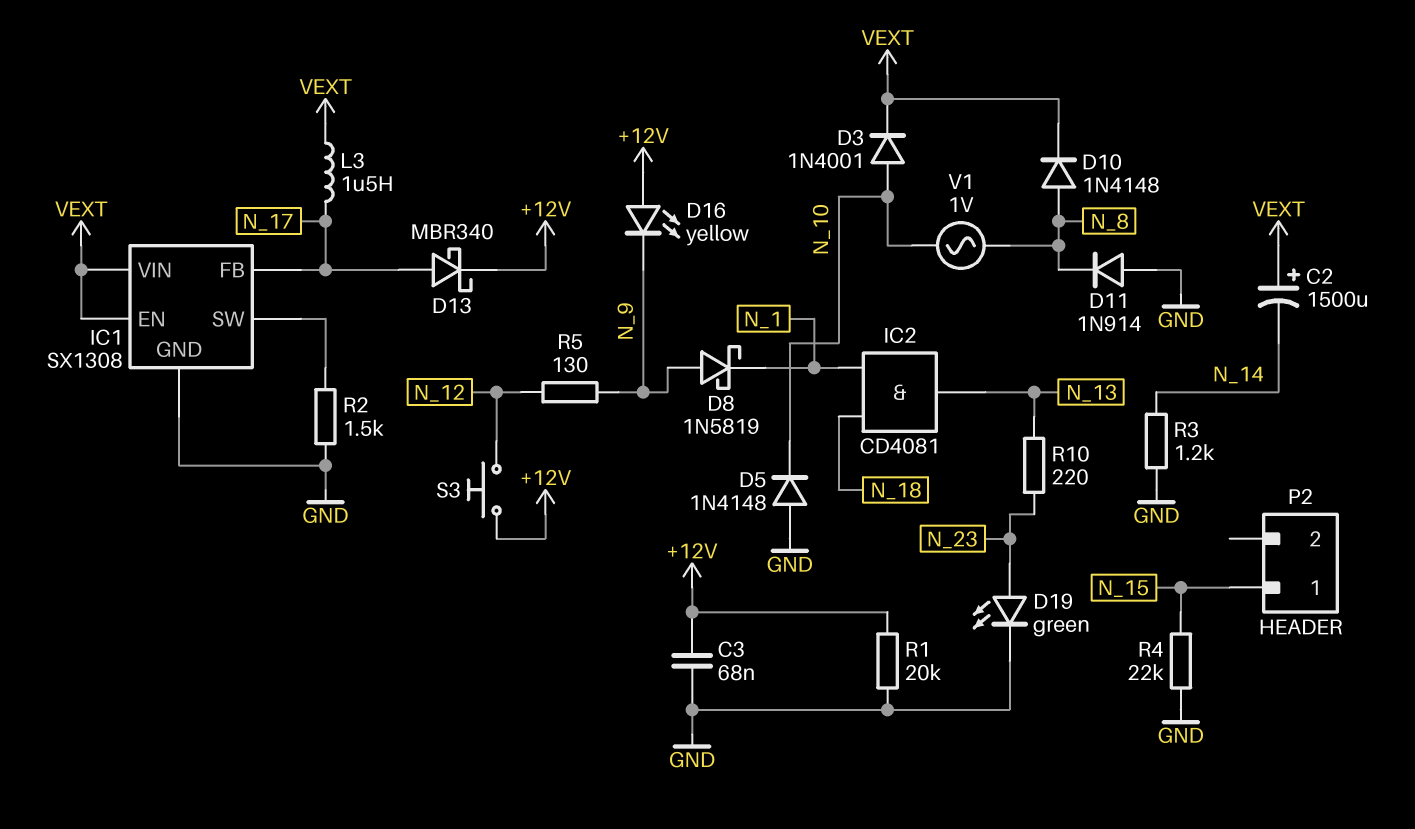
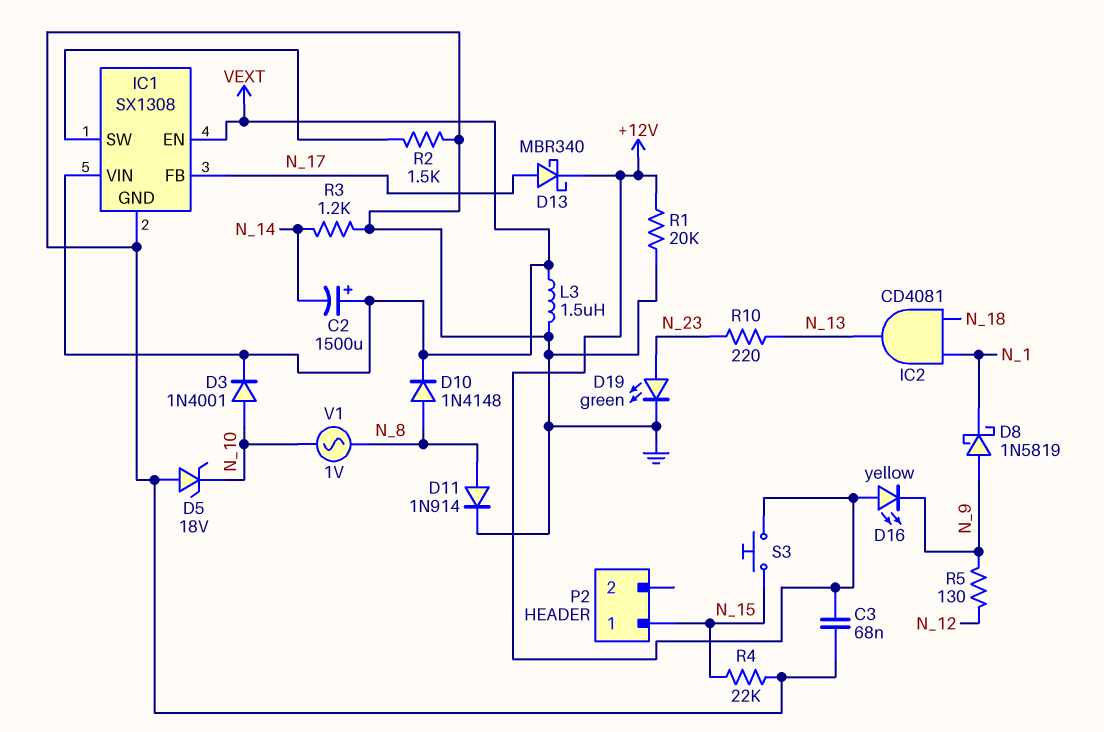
D5: diode 1N4148 (A GND, K N_10) -> zener 18V (A GND, K N_10)
D11: diode 1N914 (A GND, K N_8) -> diode 1N914 (A N_8, K GND)
L3: 1.5uH (N_17, VEXT) -> 1.5uH (GND, VEXT)
S3: button (+12V, N_12) -> button (+12V, N_15)

